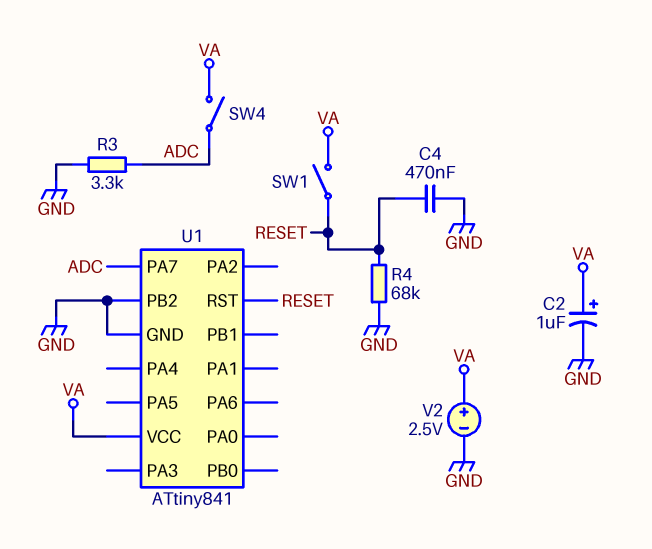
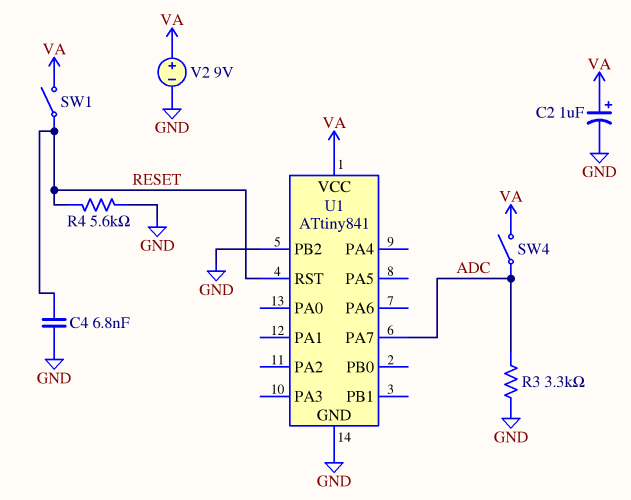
C4: 470nF (GND, RESET) -> 6.8nF (GND, RESET)
R4: 68k (GND, RESET) -> 5.6k (GND, RESET)
V2: 2.5V (plus VA, minus GND) -> 9V (plus VA, minus GND)

